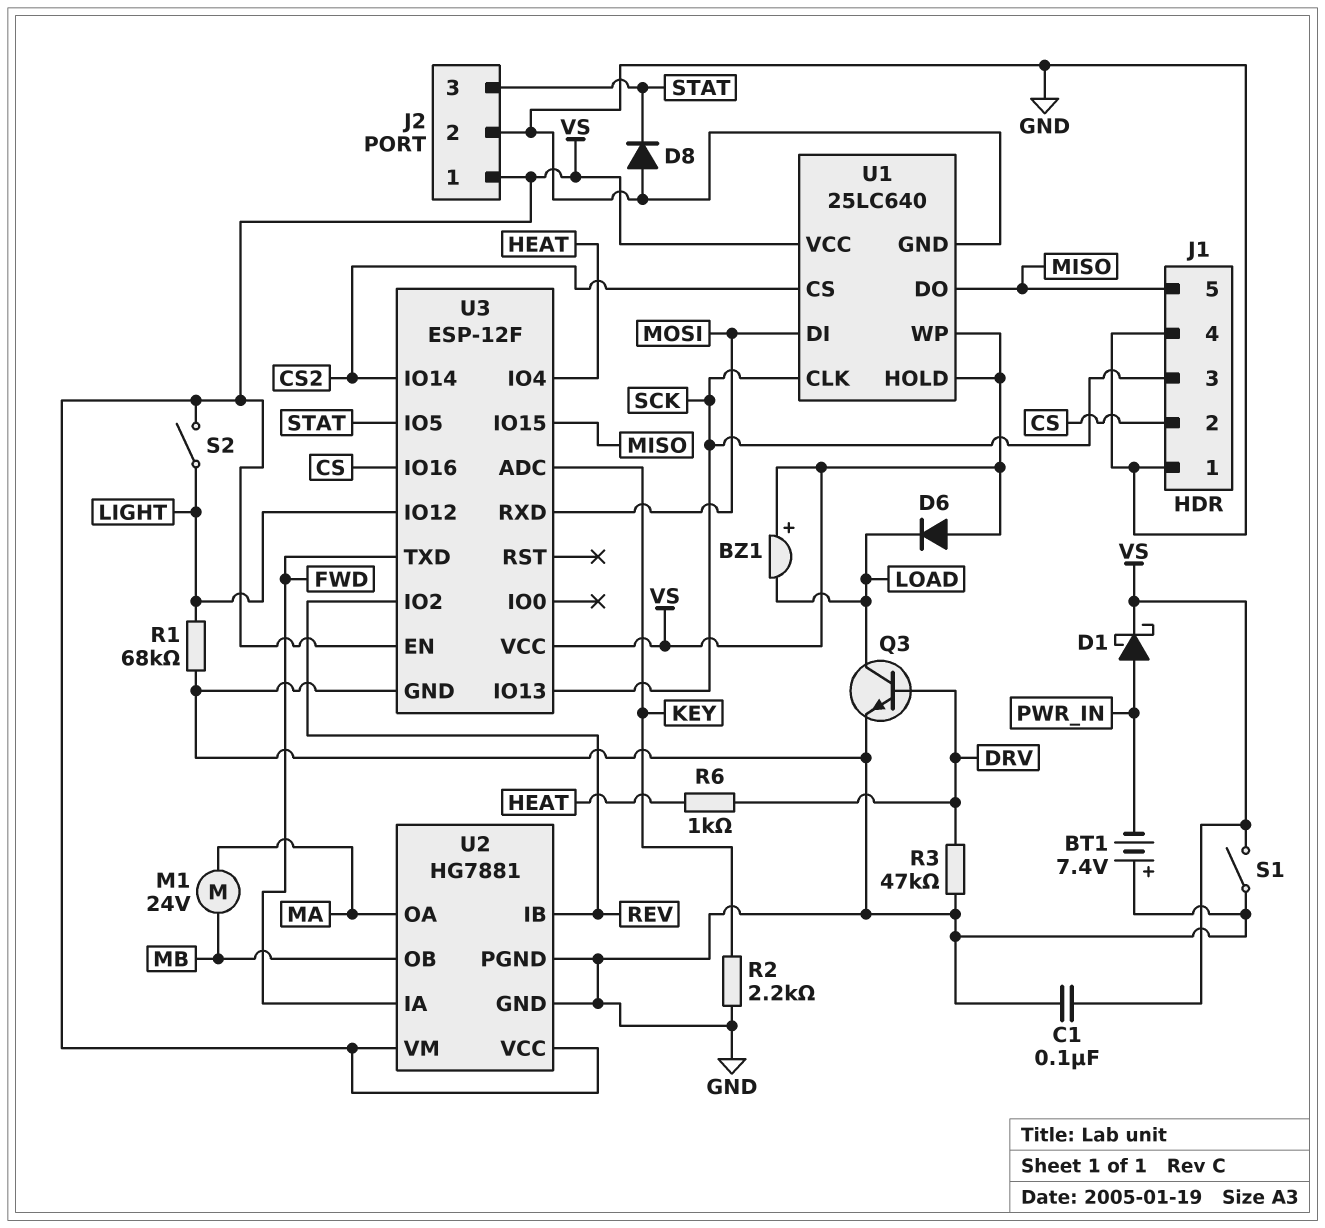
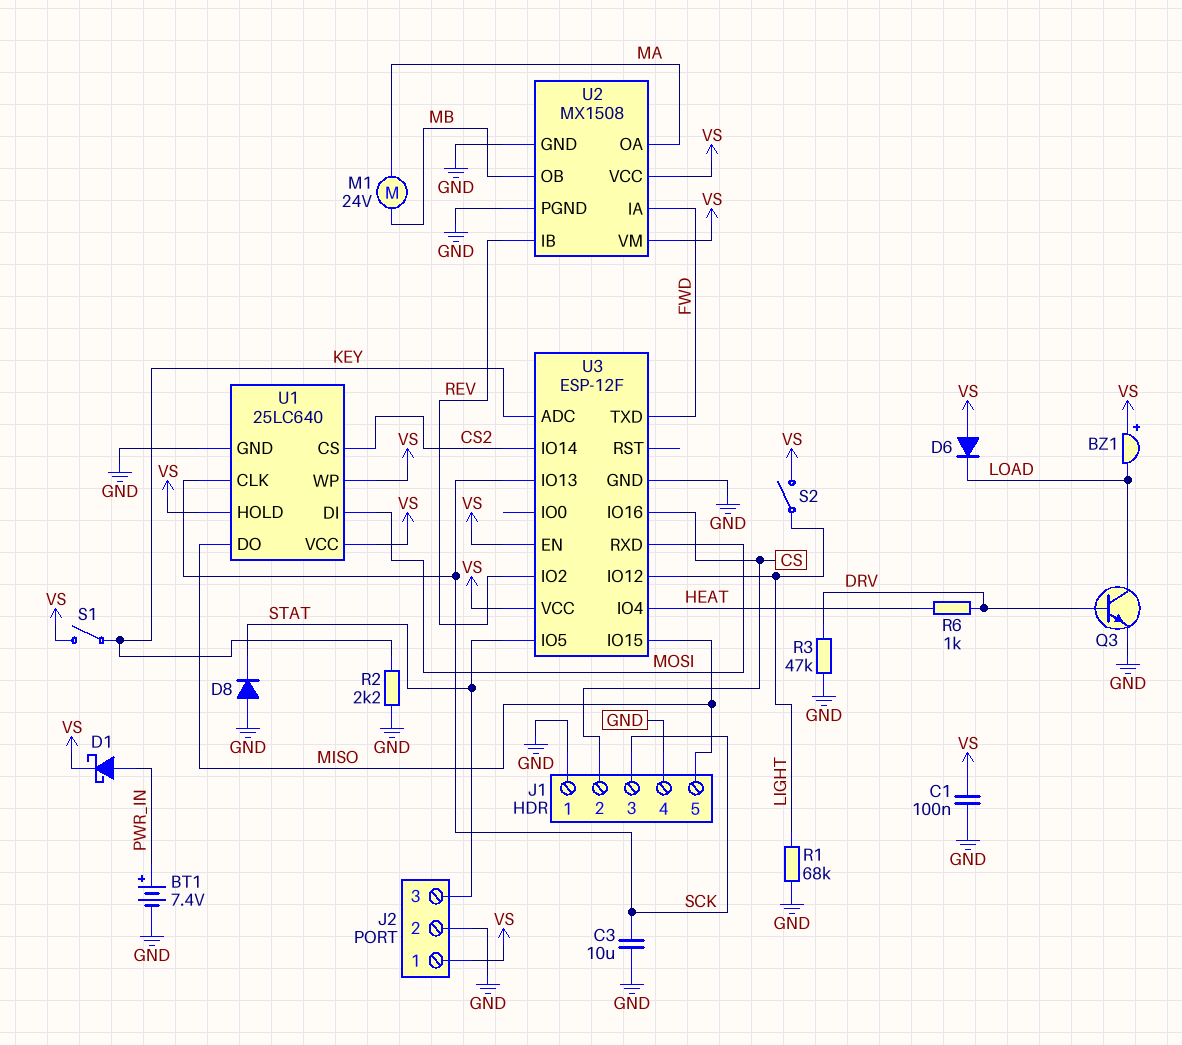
BT1: 7.4V (plus GND, minus PWR_IN) -> 7.4V (plus PWR_IN, minus GND)
C3: none -> 10uF (GND, SCK)
S1: switch (GND, VS) -> switch (KEY, VS)
U2: HG7881 -> MX1508

